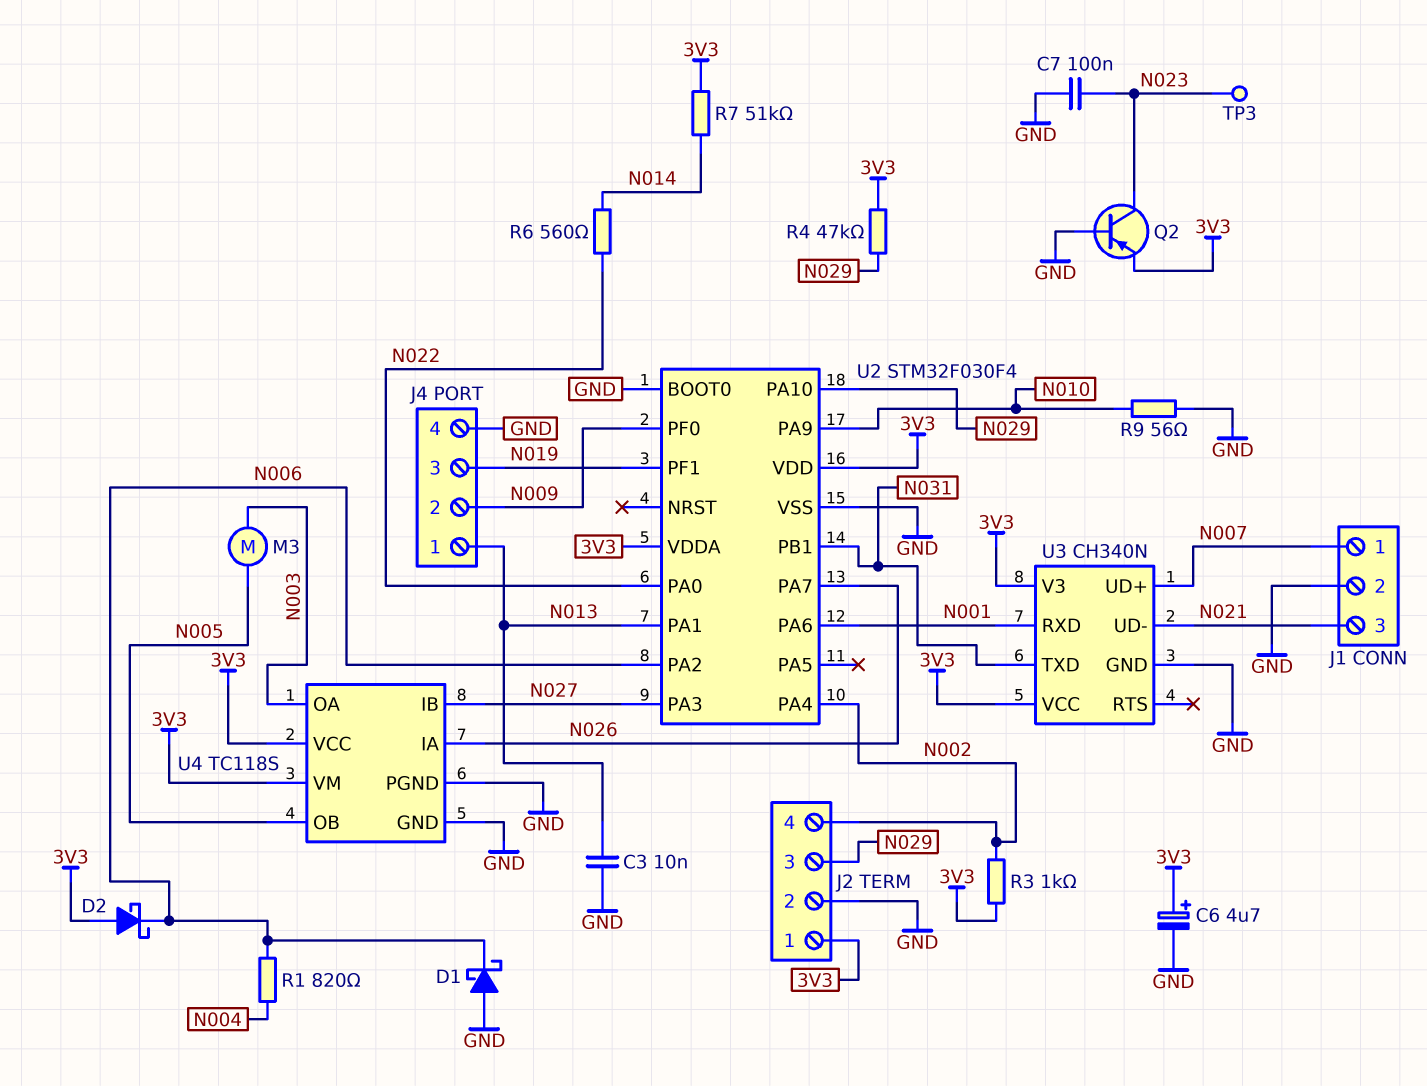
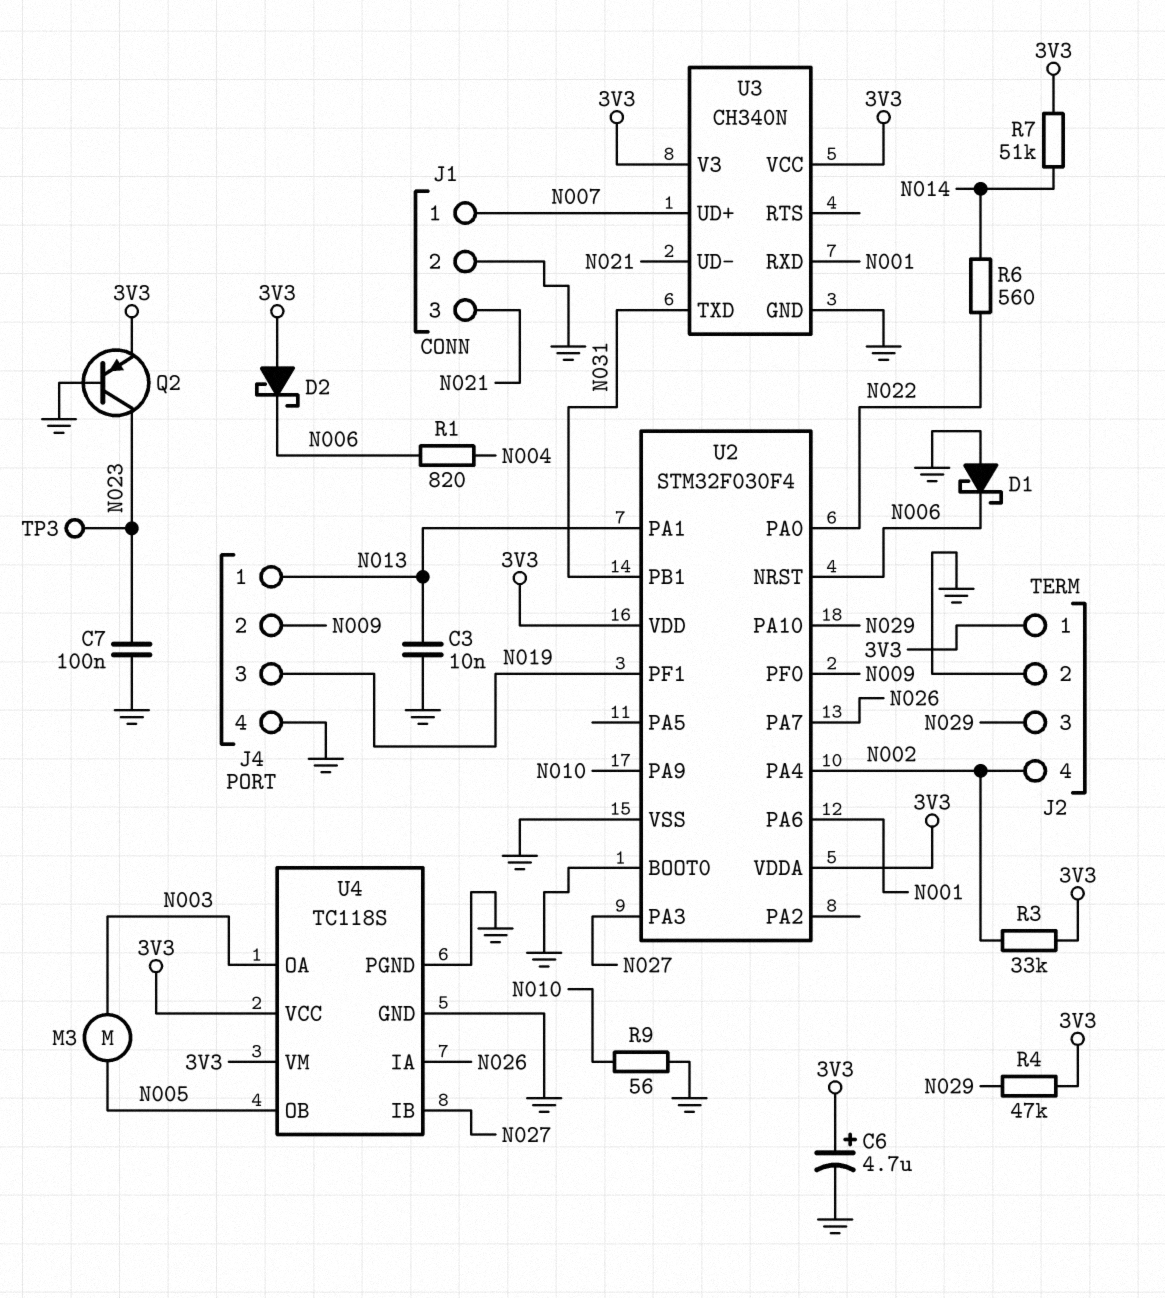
R3: 1k (3V3, N002) -> 33k (3V3, N002)
U2 pin NRST: none -> N006
U2 pin PA2: N006 -> none

